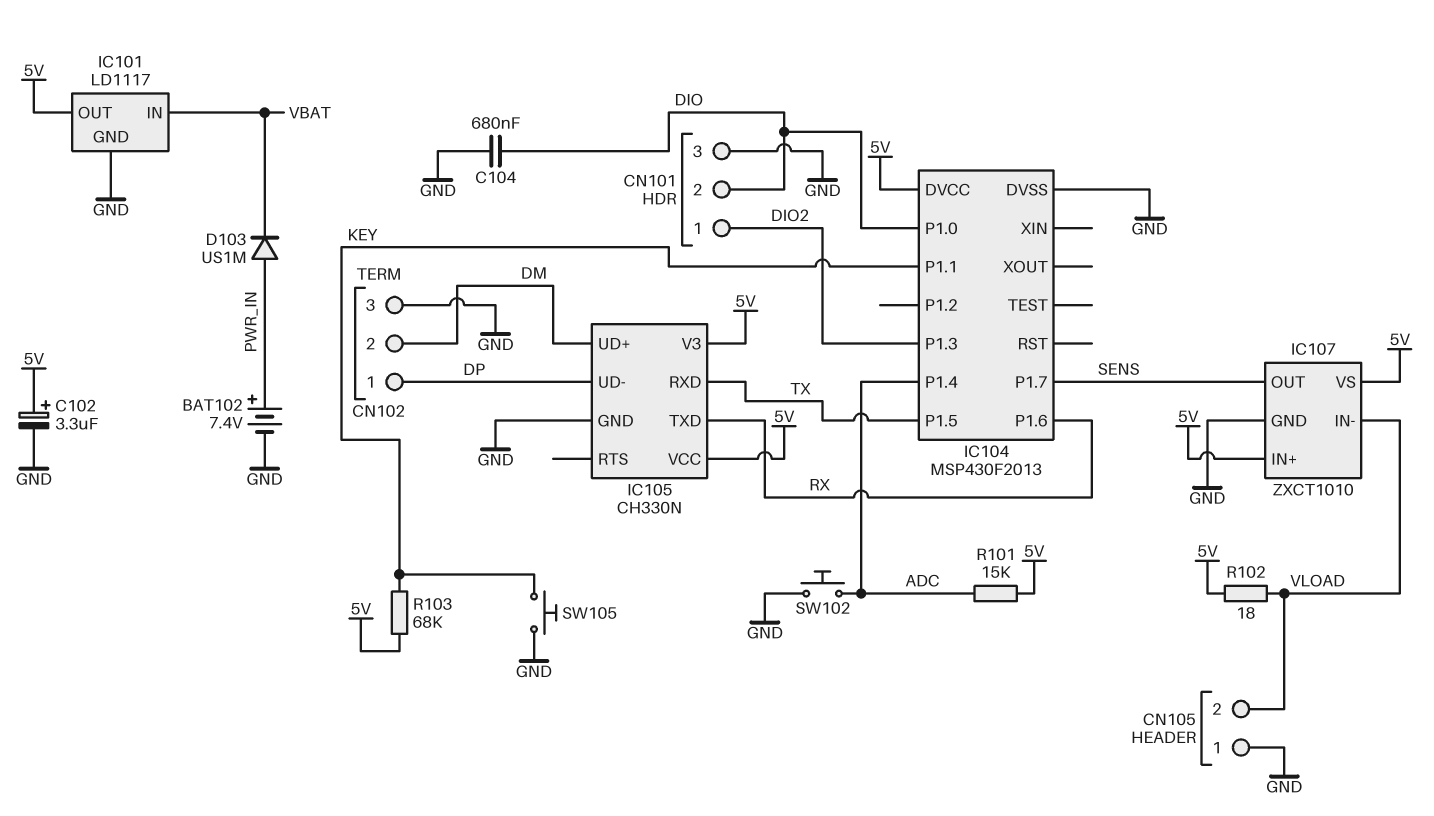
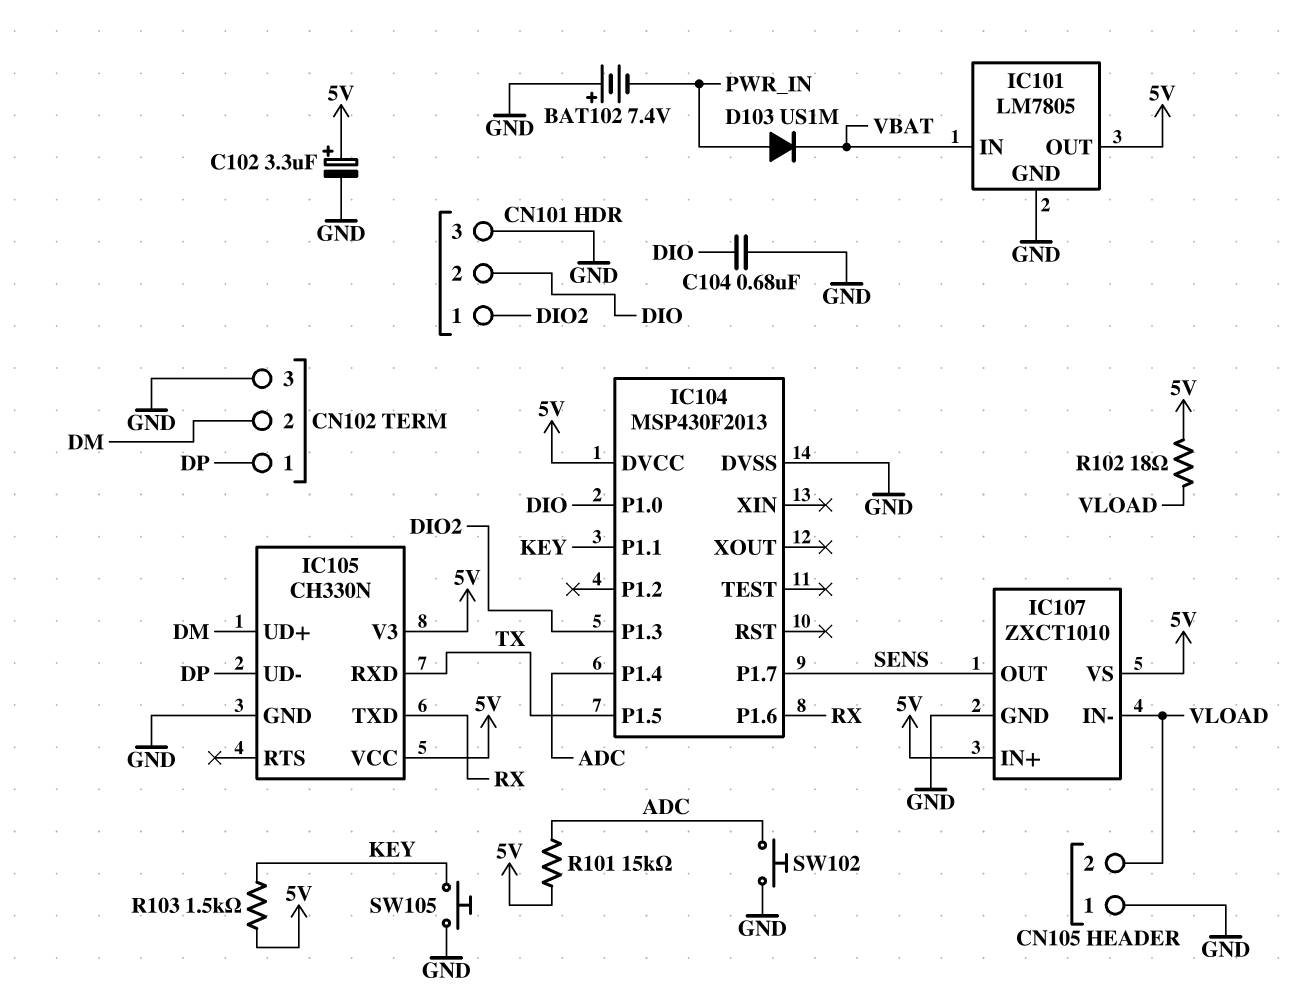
BAT102: 7.4V (plus PWR_IN, minus GND) -> 7.4V (plus GND, minus PWR_IN)
IC101: LD1117 -> LM7805
R103: 68k (5V, KEY) -> 1.5k (5V, KEY)

